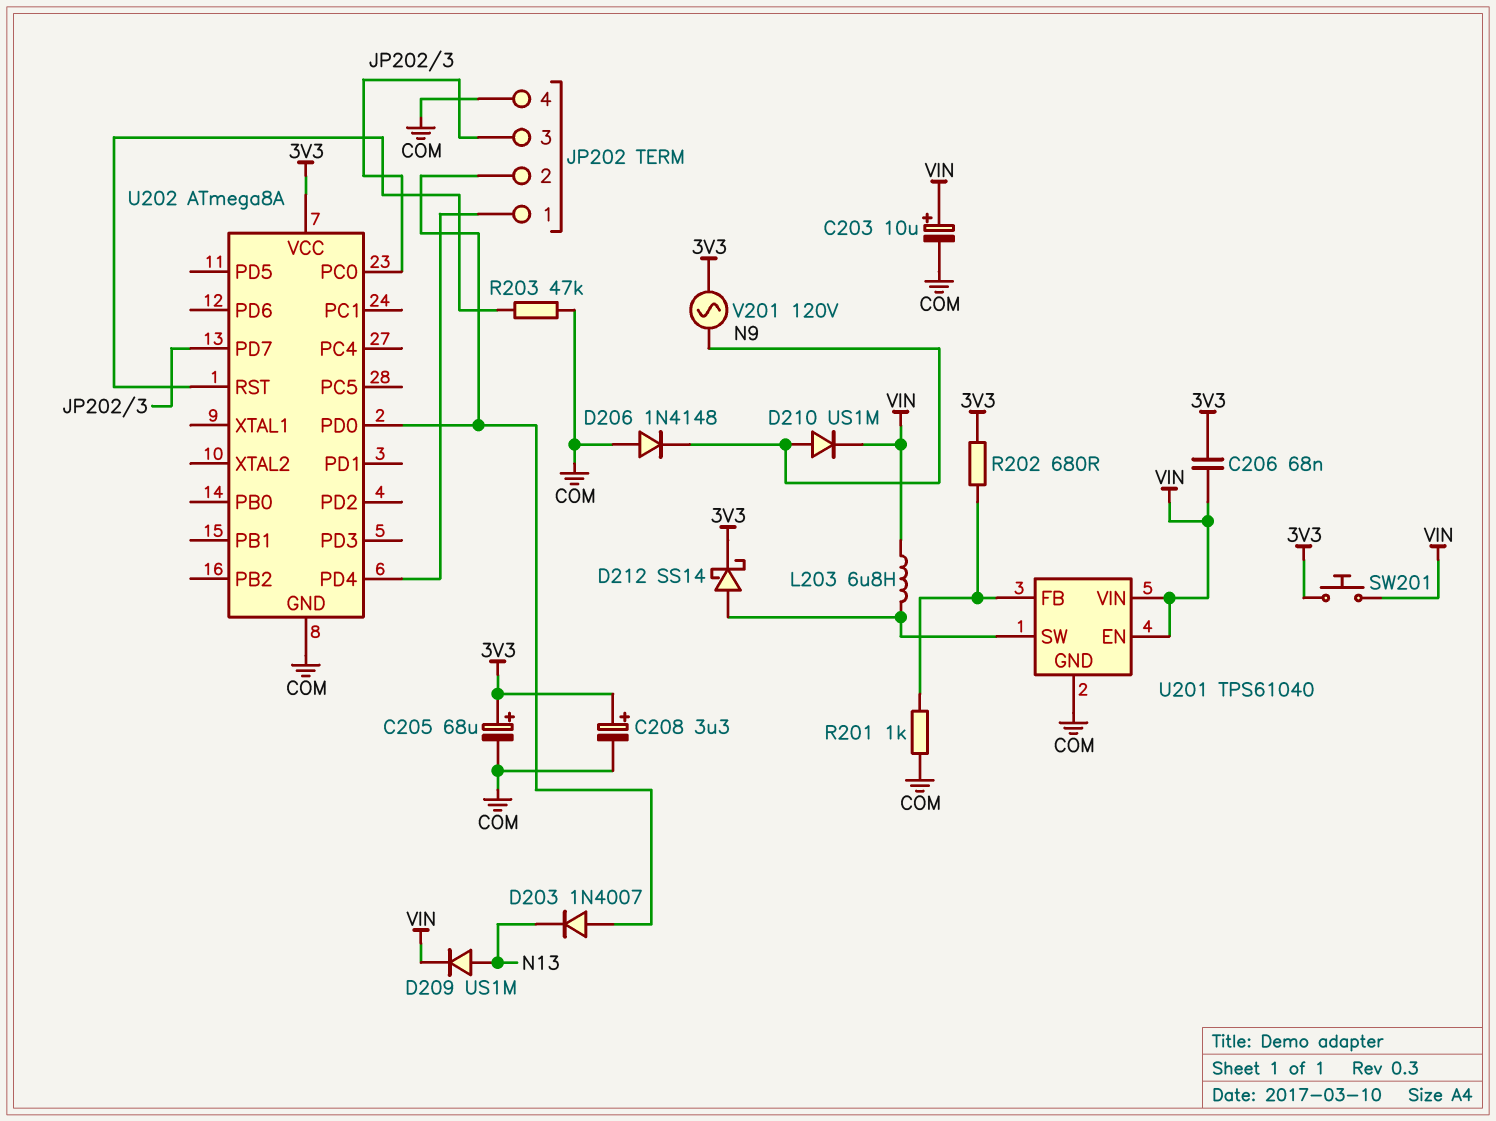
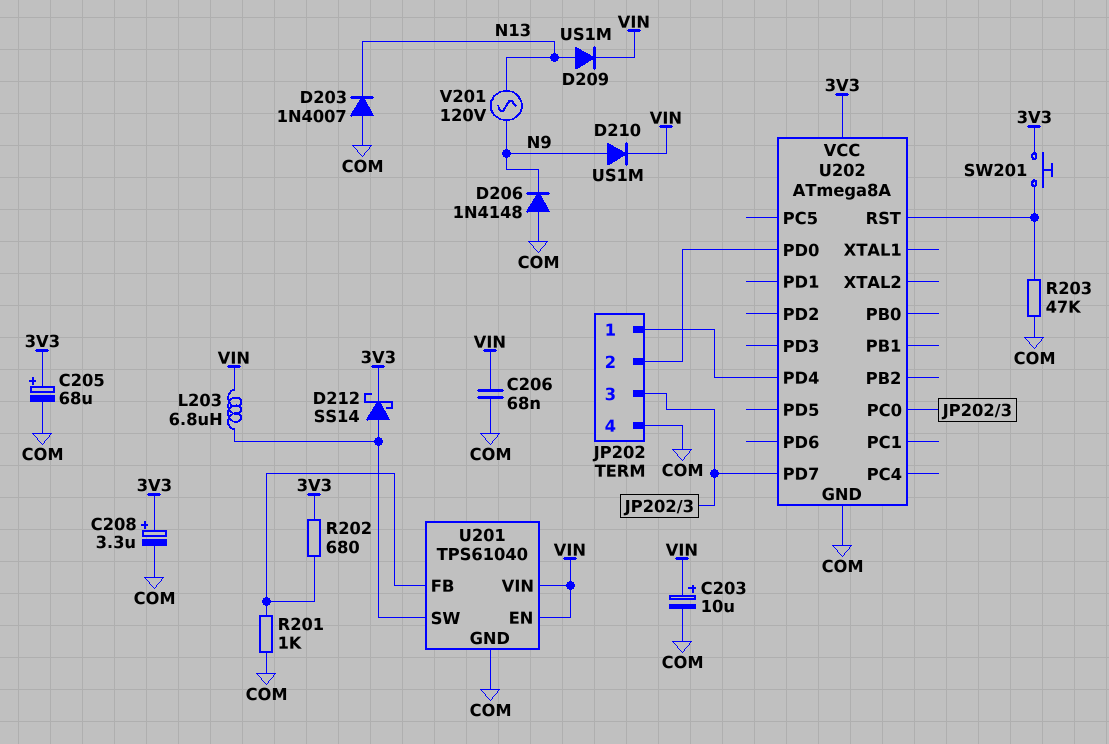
C206: 68nF (3V3, VIN) -> 68nF (COM, VIN)
D203: diode 1N4007 (A JP202/2, K N13) -> diode 1N4007 (A COM, K N13)
SW201: button (3V3, VIN) -> button (3V3, U202/RST)
V201: AC 120V (3V3, N9) -> AC 120V (N9, N13)

